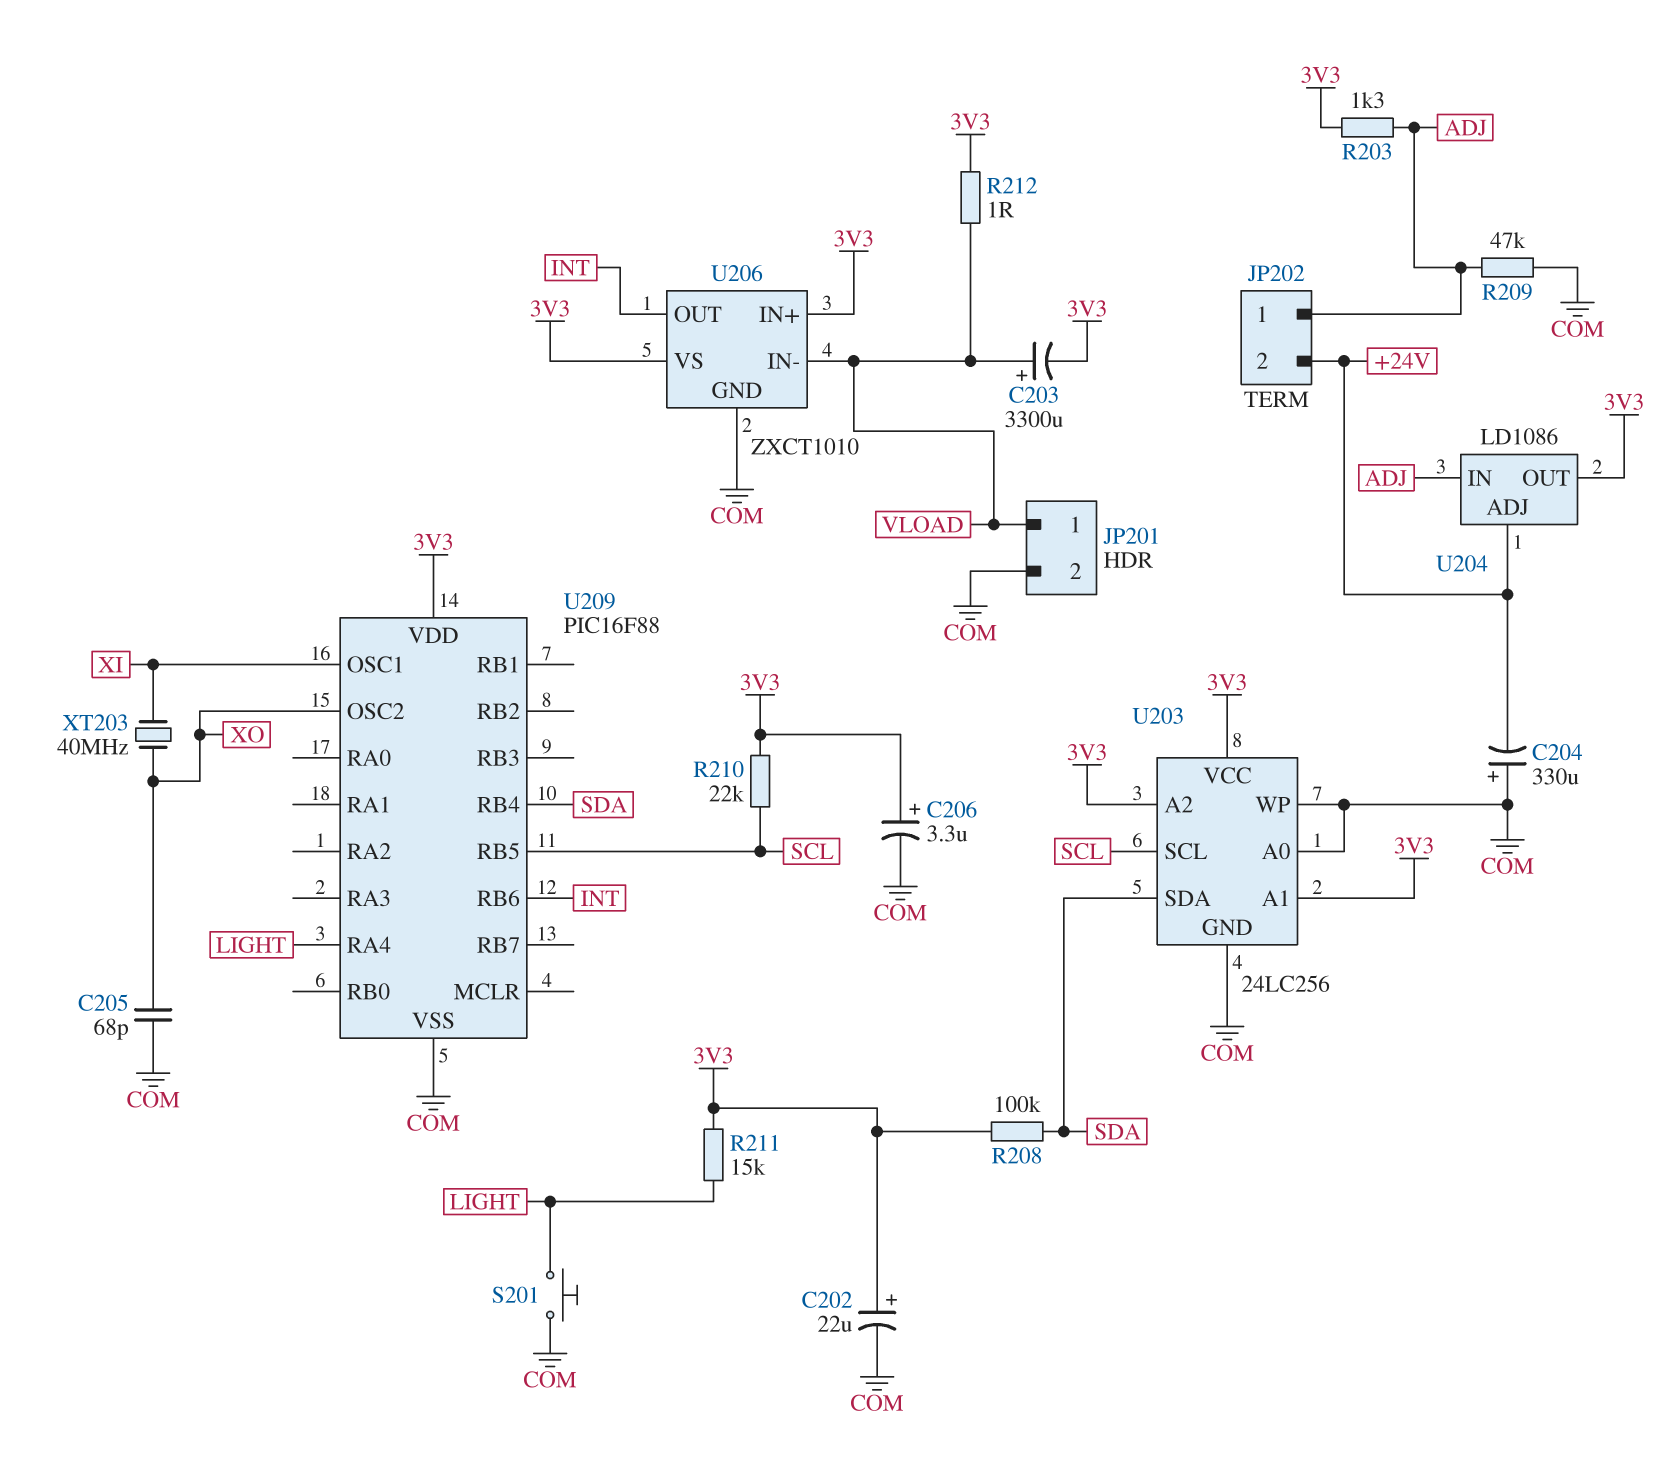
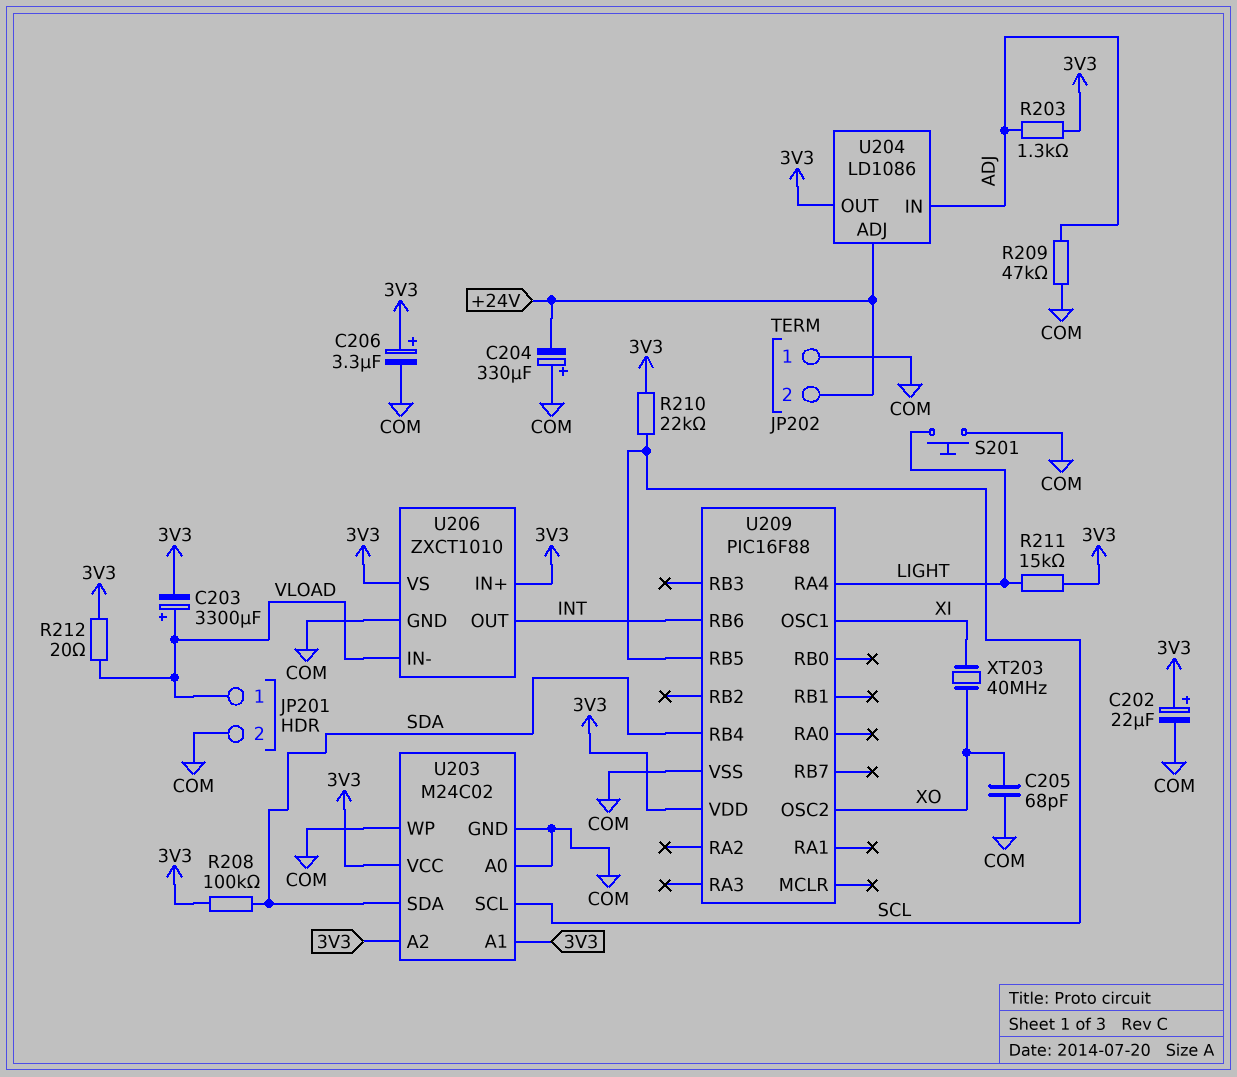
JP202 pin 1: ADJ -> COM
R212: 1 (3V3, VLOAD) -> 20 (3V3, VLOAD)
U203: 24LC256 -> M24C02

